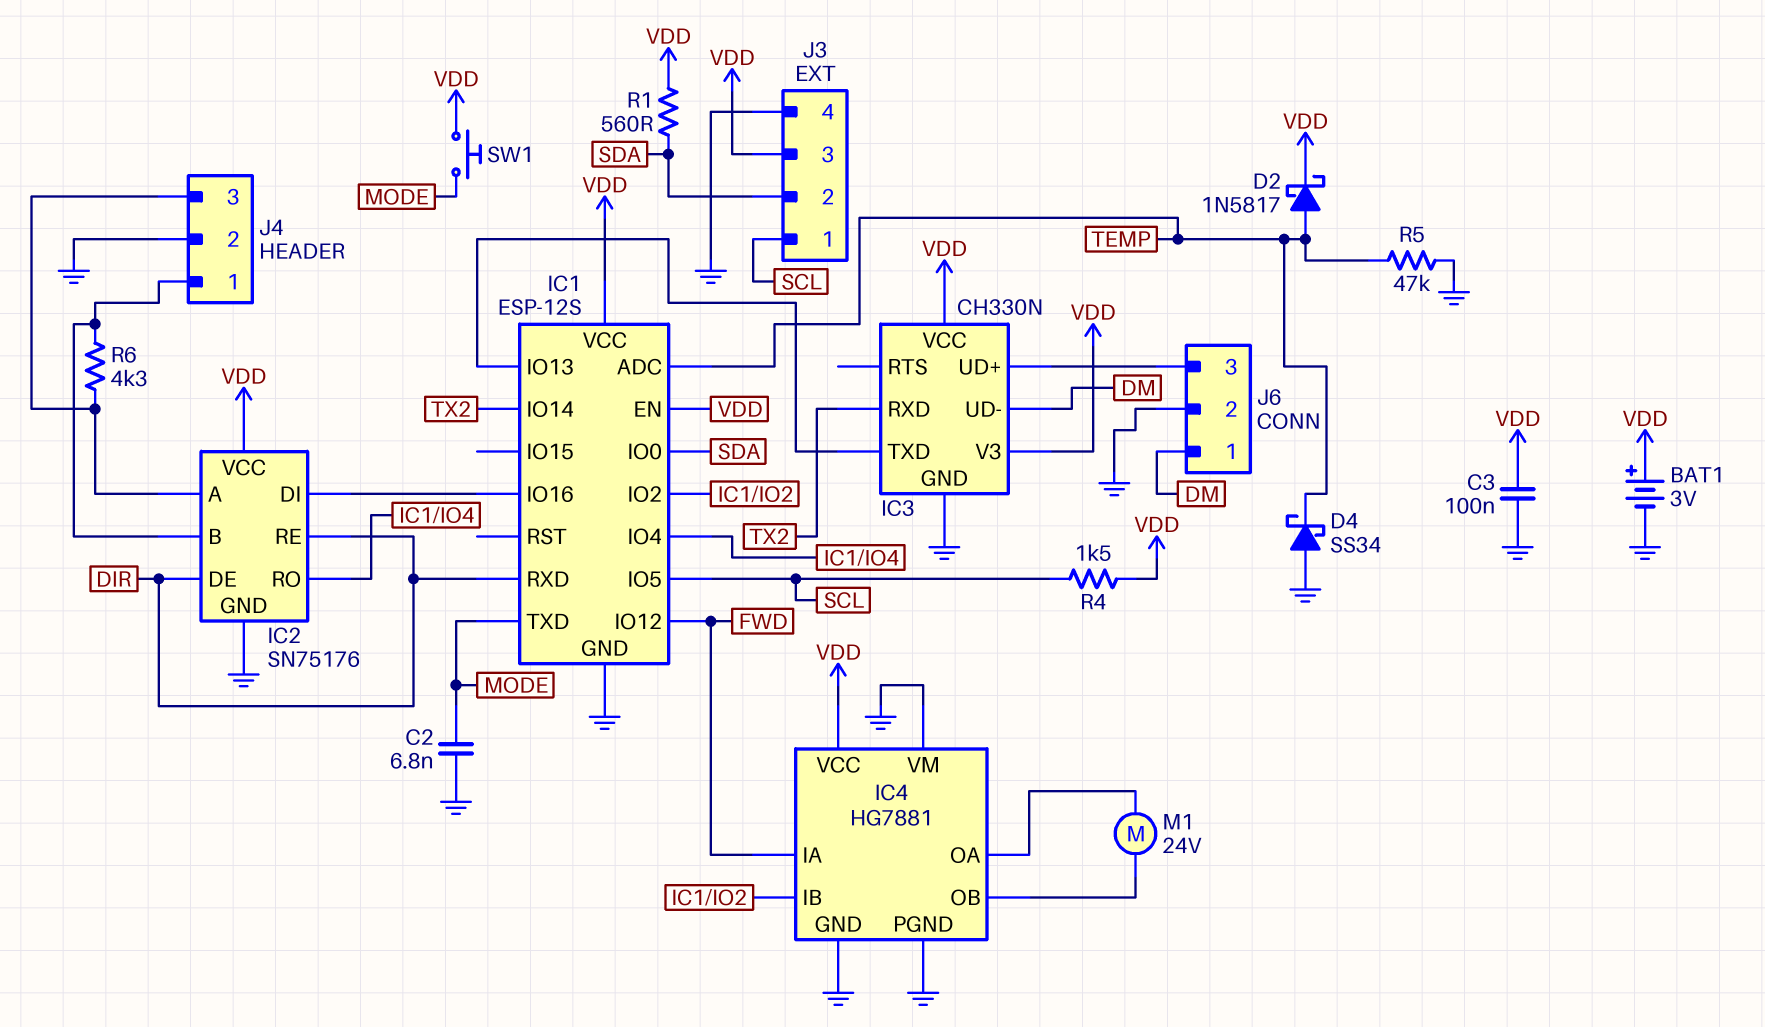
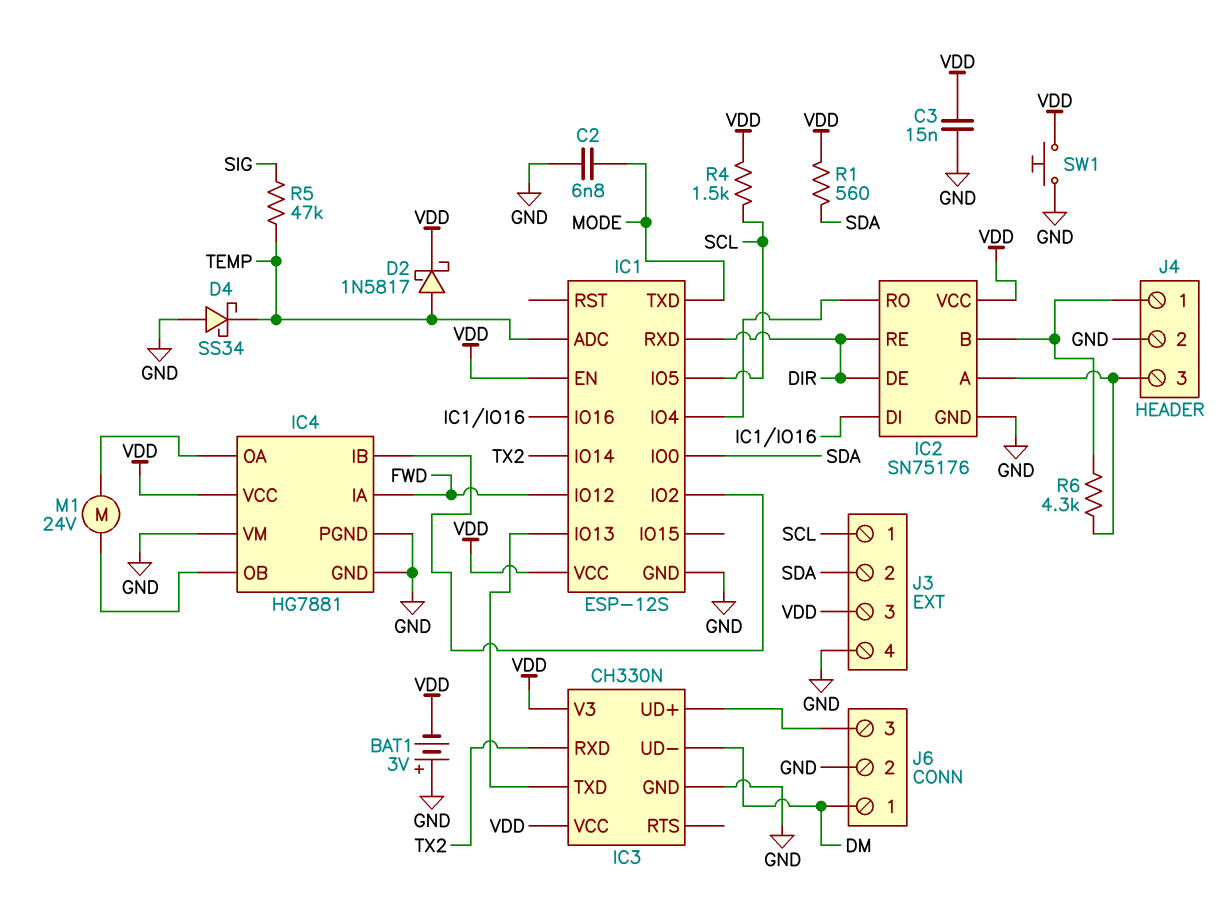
BAT1: 3V (plus VDD, minus GND) -> 3V (plus GND, minus VDD)
C3: 100nF (GND, VDD) -> 15nF (GND, VDD)
R5: 47k (GND, TEMP) -> 47k (SIG, TEMP)
SW1: button (MODE, VDD) -> button (GND, VDD)

